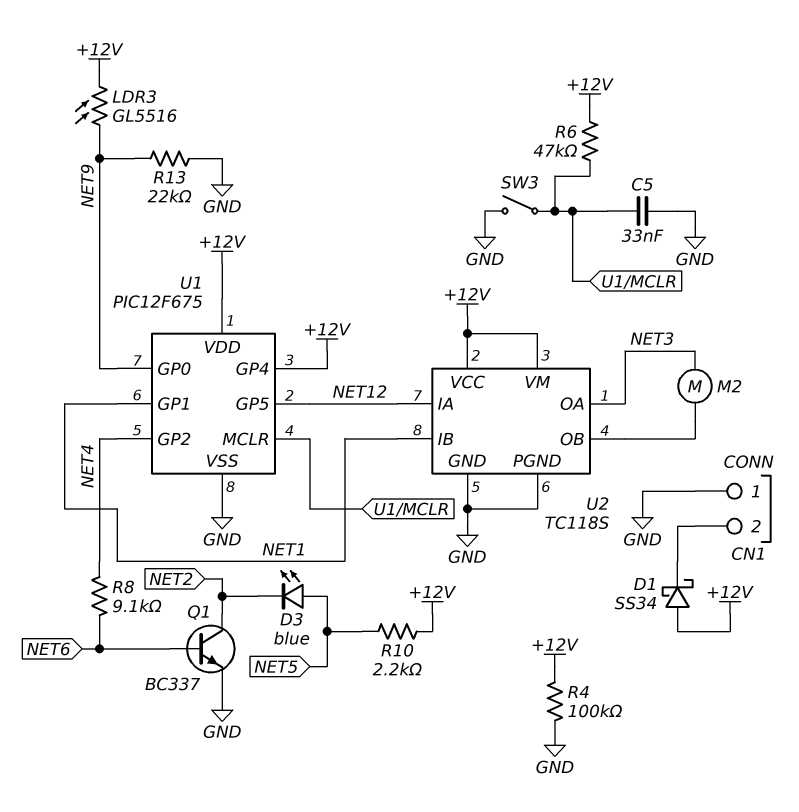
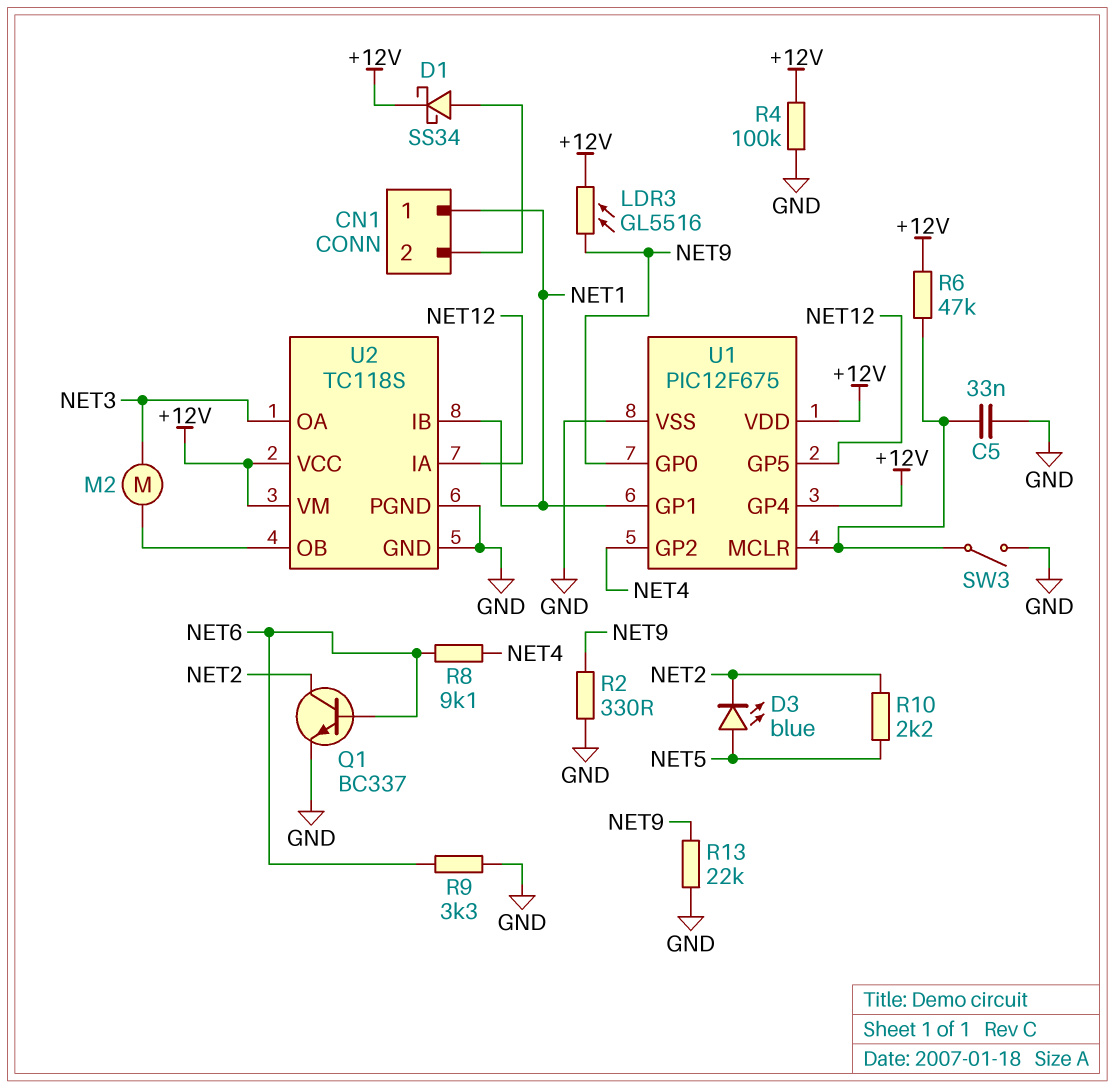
CN1 pin 1: GND -> NET1
D1: schottky SS34 (A +12V, K CN1/2) -> schottky SS34 (A CN1/2, K +12V)
R2: none -> 330 (GND, NET9)
R9: none -> 3.3k (GND, NET6)
R10: 2.2k (+12V, NET5) -> 2.2k (NET2, NET5)

